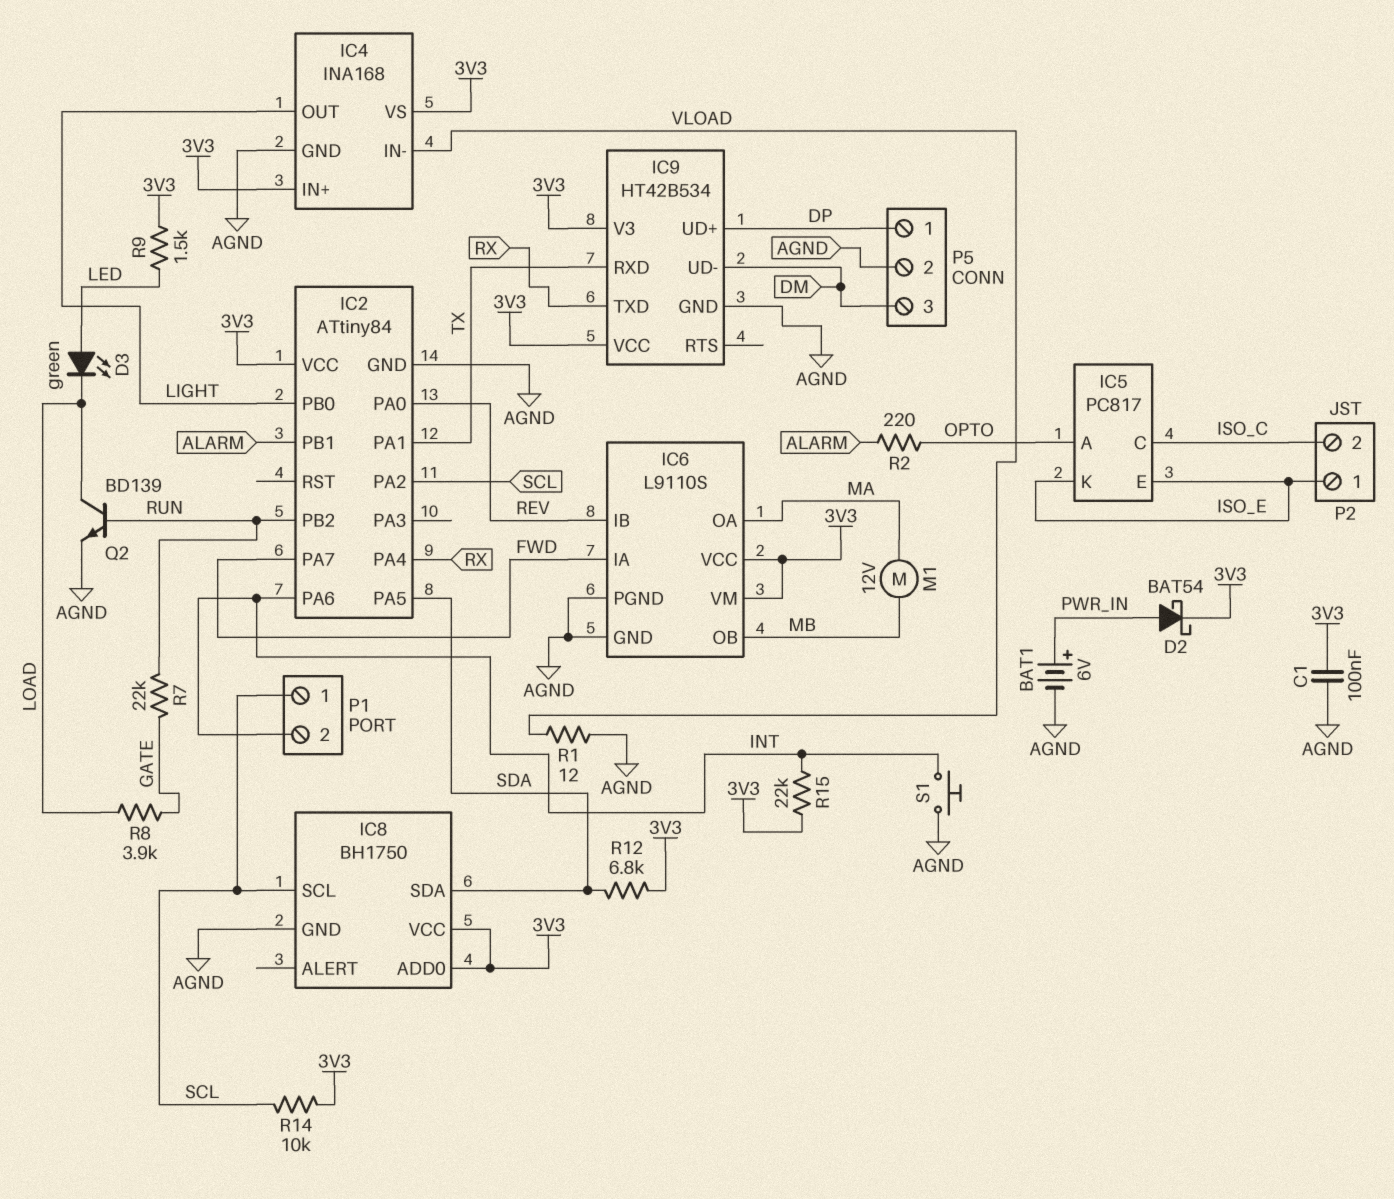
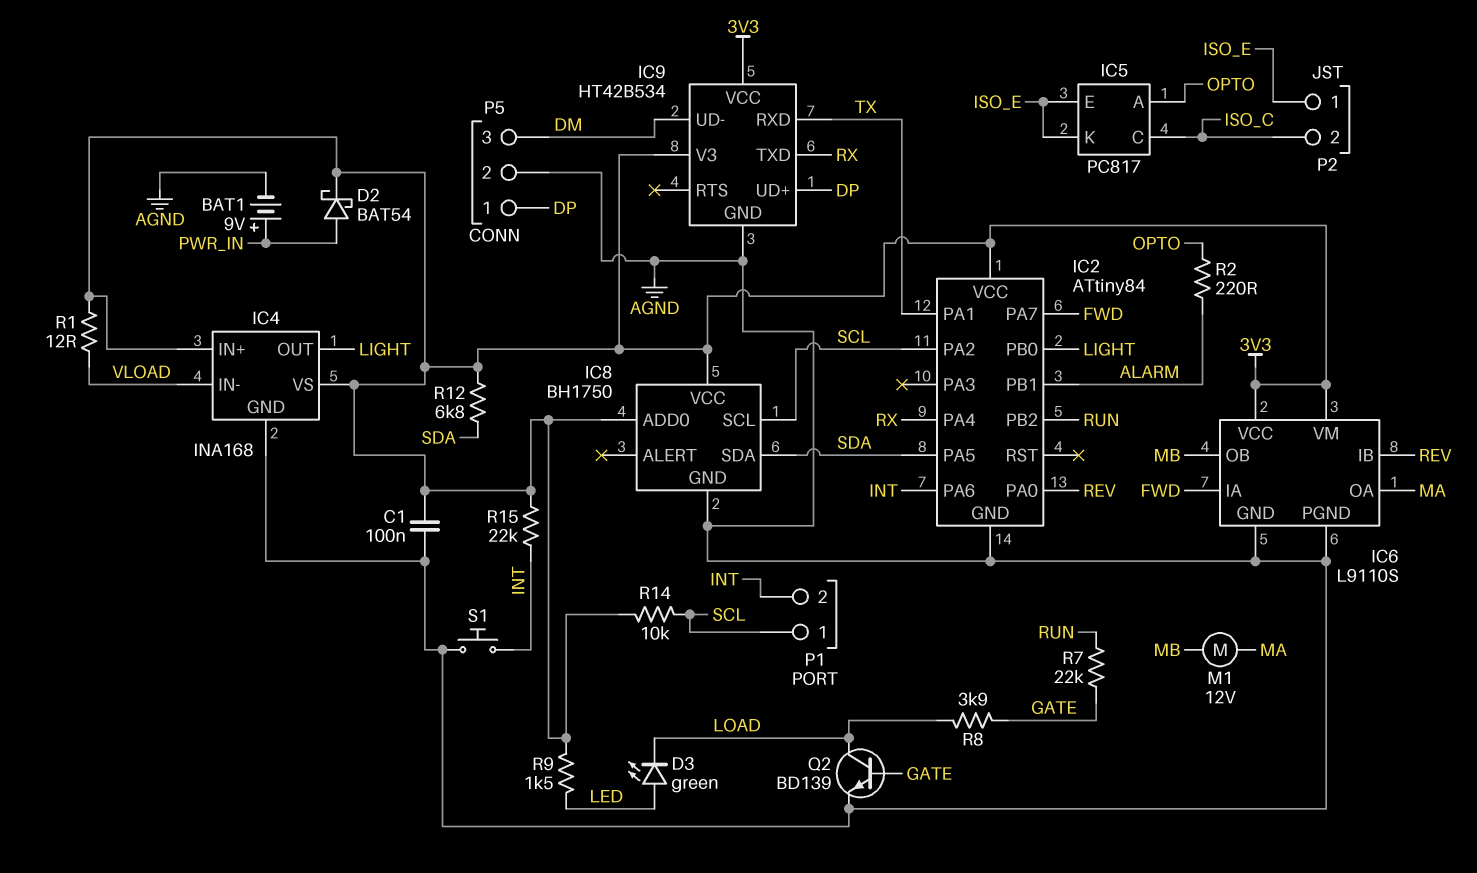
BAT1: 6V (plus PWR_IN, minus AGND) -> 9V (plus PWR_IN, minus AGND)
Q2: NPN BD139 (B RUN, C LOAD, E AGND) -> NPN BD139 (B GATE, C LOAD, E AGND)
R1: 12 (AGND, VLOAD) -> 12 (3V3, VLOAD)

